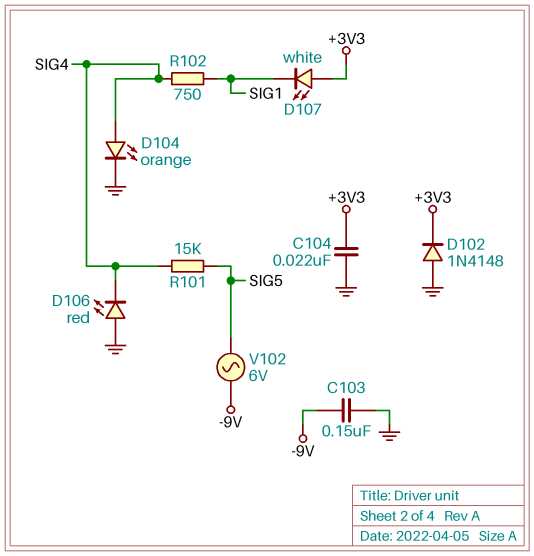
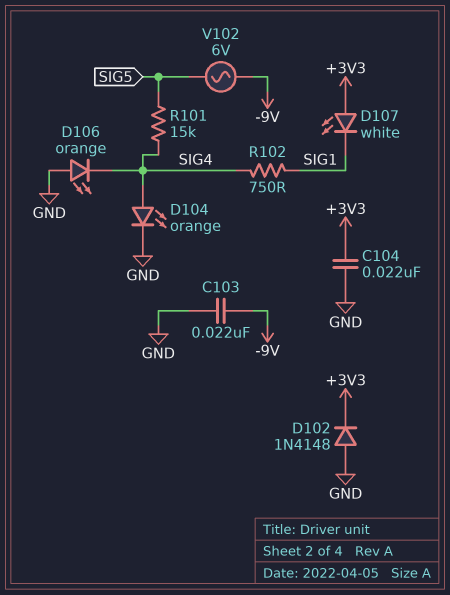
C103: 150nF (-9V, GND) -> 22nF (-9V, GND)
D106: LED red (A GND, K SIG4) -> LED orange (A GND, K SIG4)

